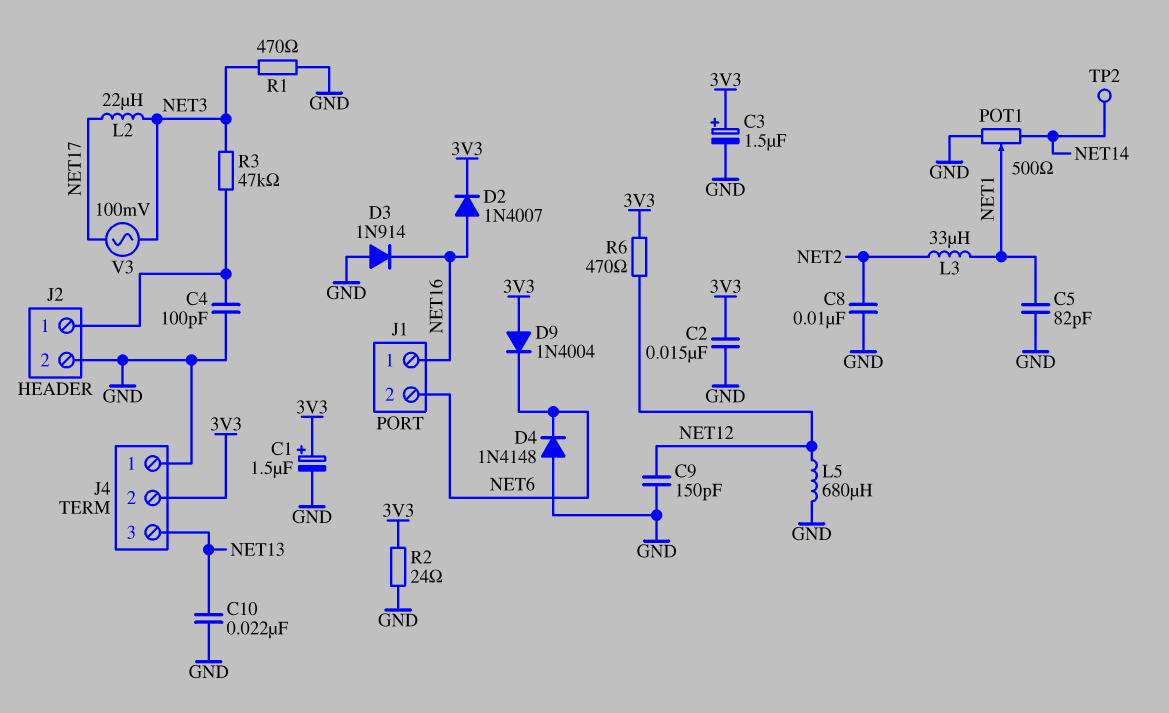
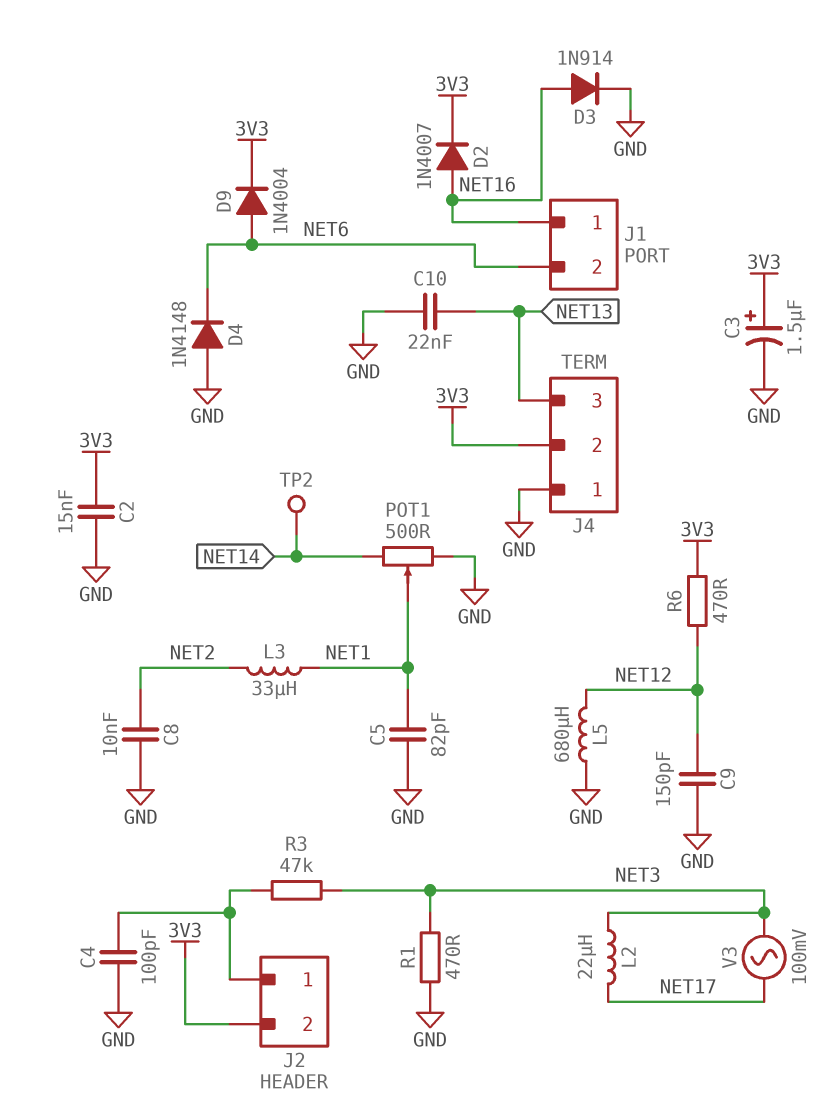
C1: 1.5uF (plus 3V3, minus GND) -> none
D3: diode 1N914 (A GND, K NET16) -> diode 1N914 (A NET16, K GND)
D9: diode 1N4004 (A 3V3, K NET6) -> diode 1N4004 (A NET6, K 3V3)
J2 pin 2: GND -> 3V3
R2: 24 (3V3, GND) -> none

